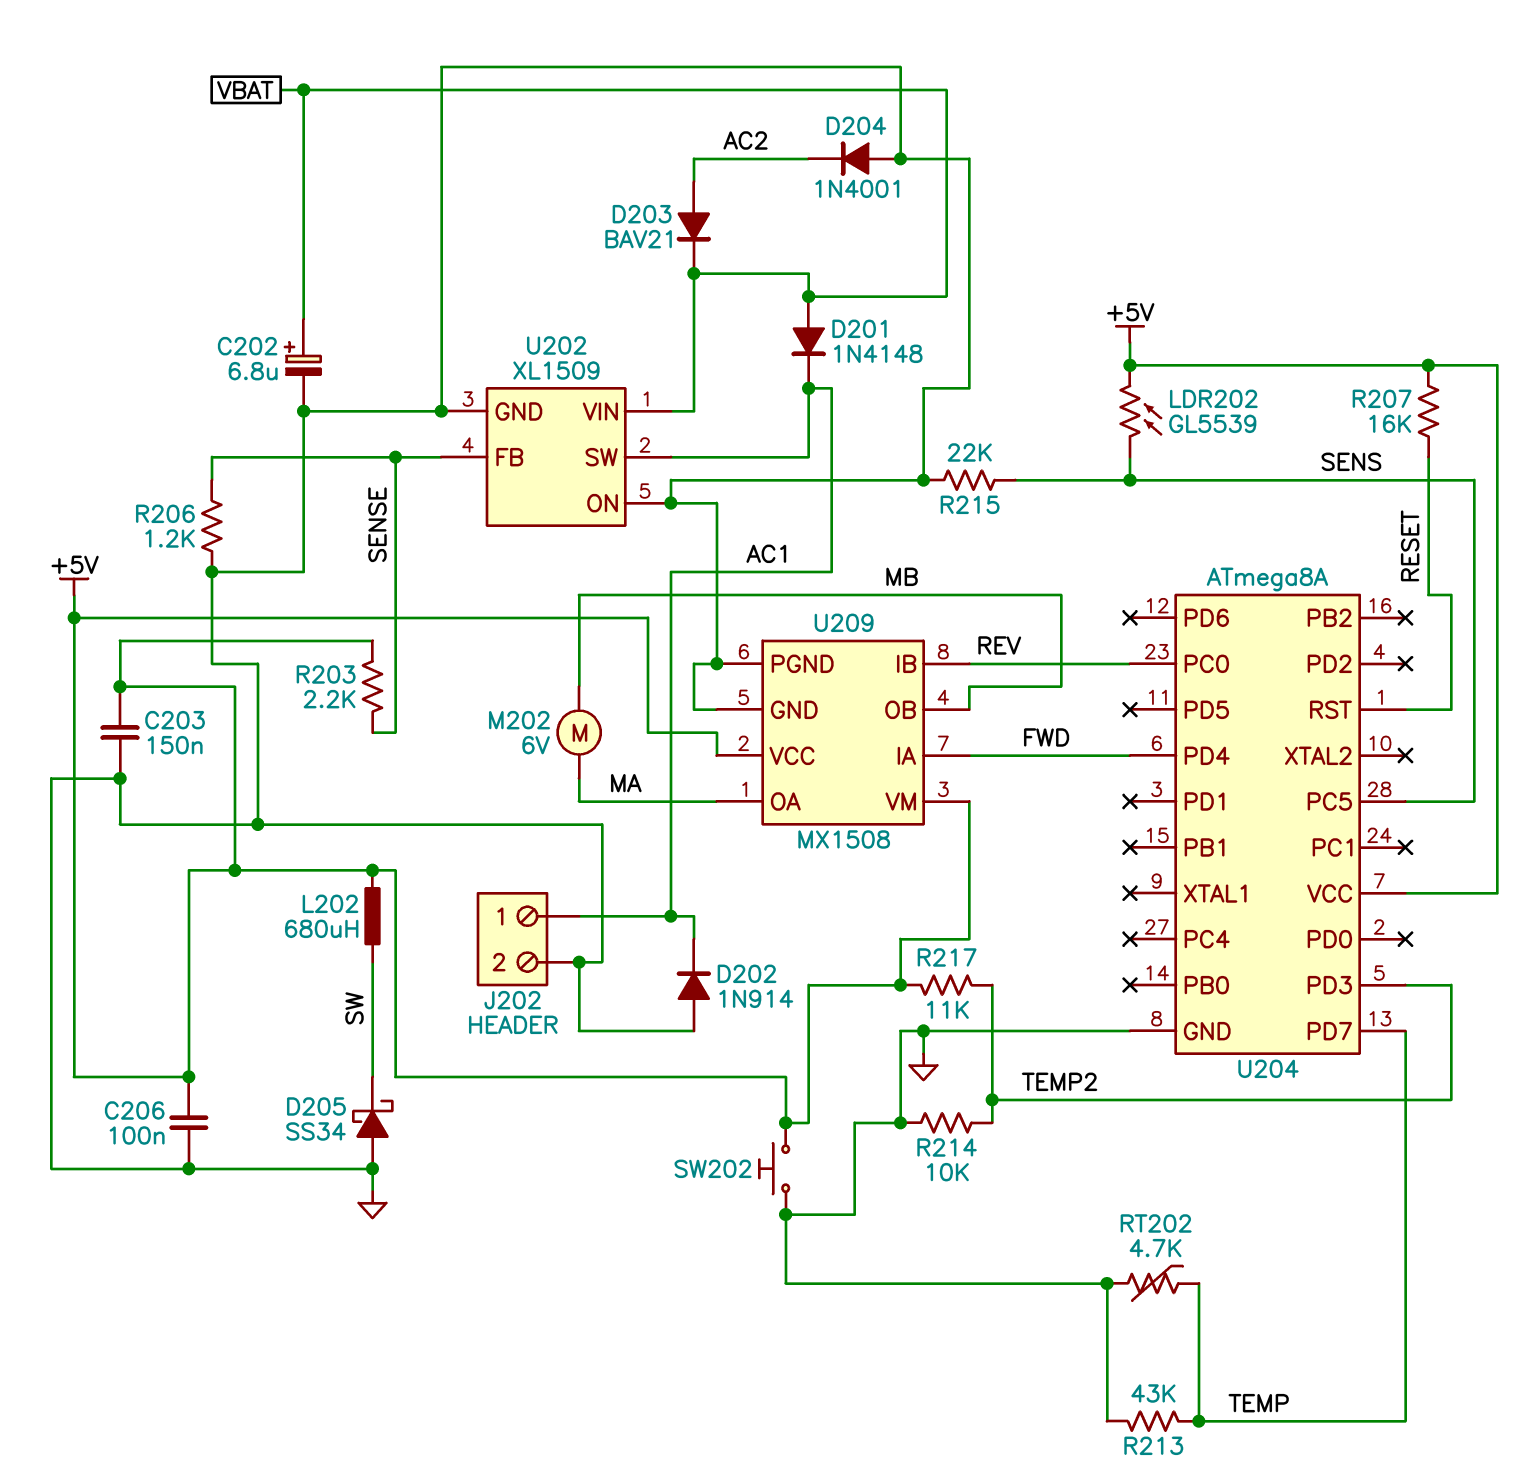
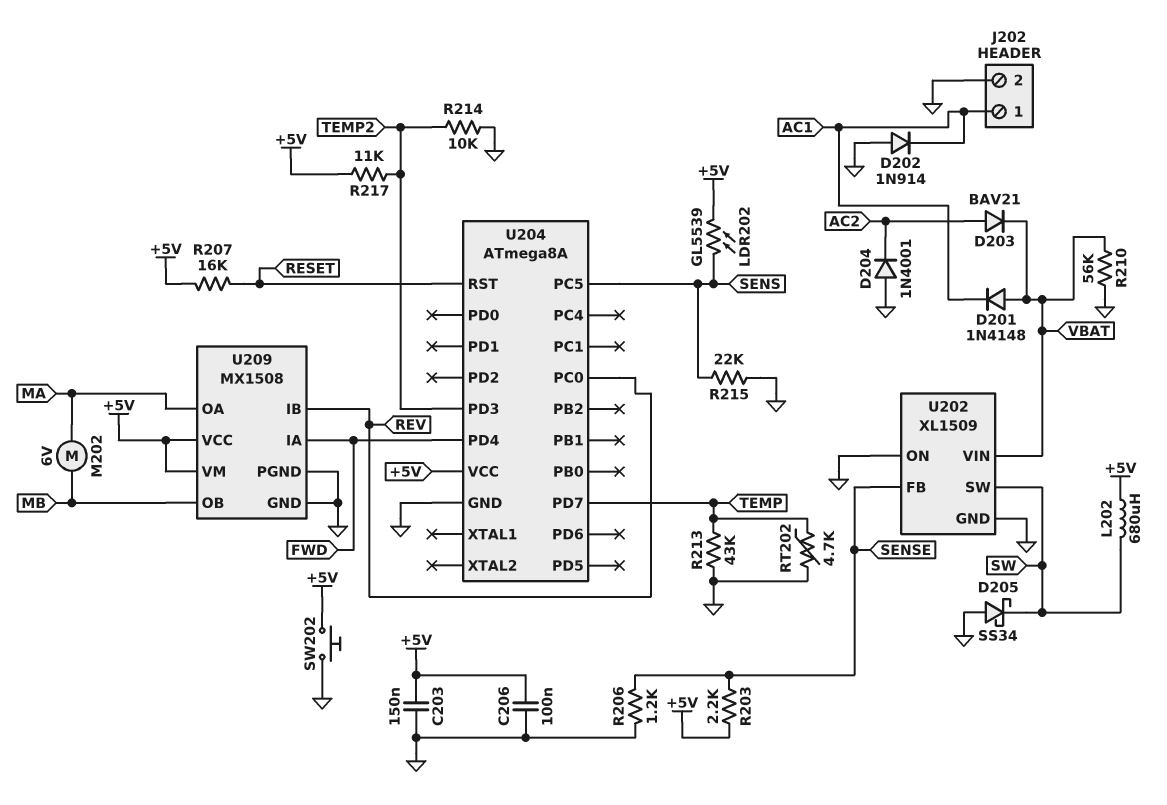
C202: 6.8uF (plus VBAT, minus GND) -> none
R210: none -> 56k (GND, VBAT)
U202 pin SW: AC1 -> SW

